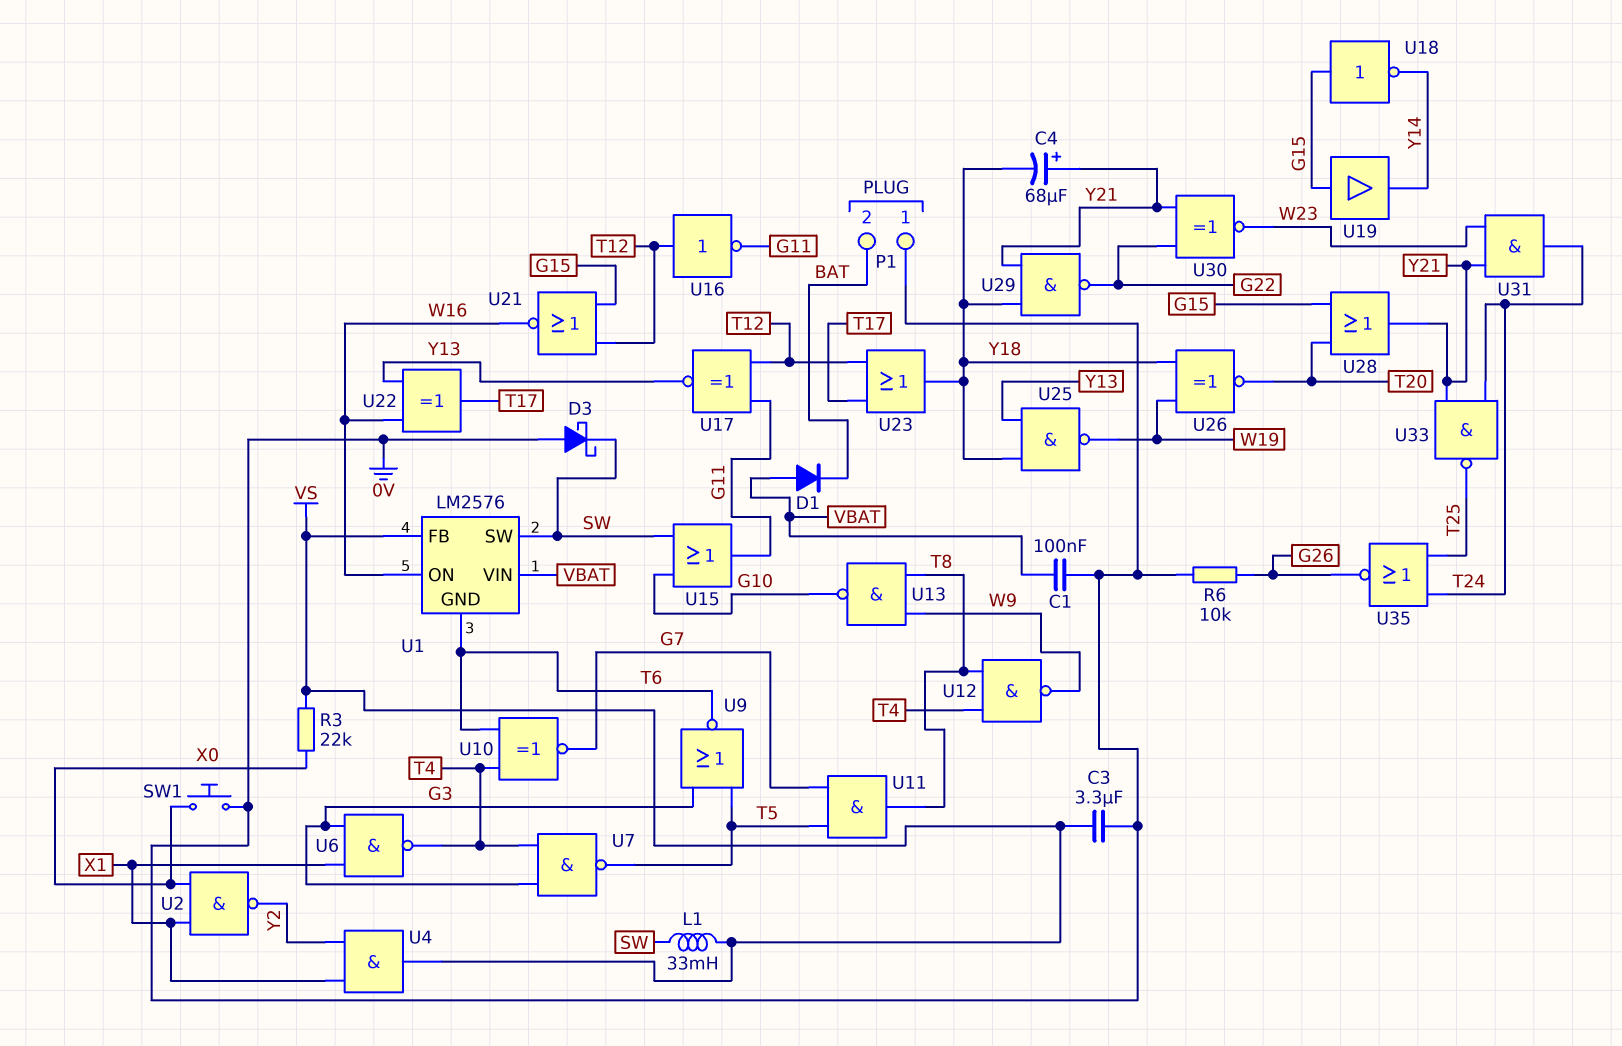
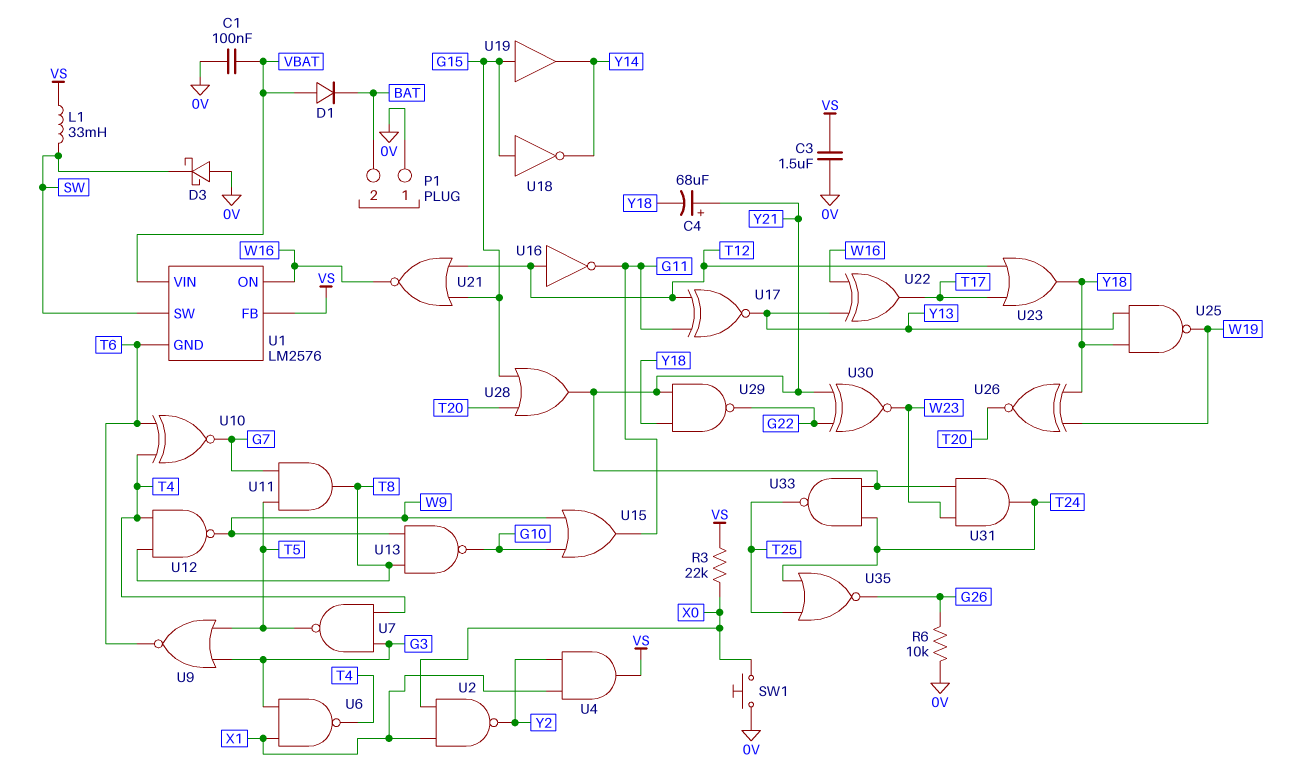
C3: 3.3uF (0V, VS) -> 1.5uF (0V, VS)
U15: OR (in G10, in SW, out G11) -> OR (in G10, in W9, out G11)

